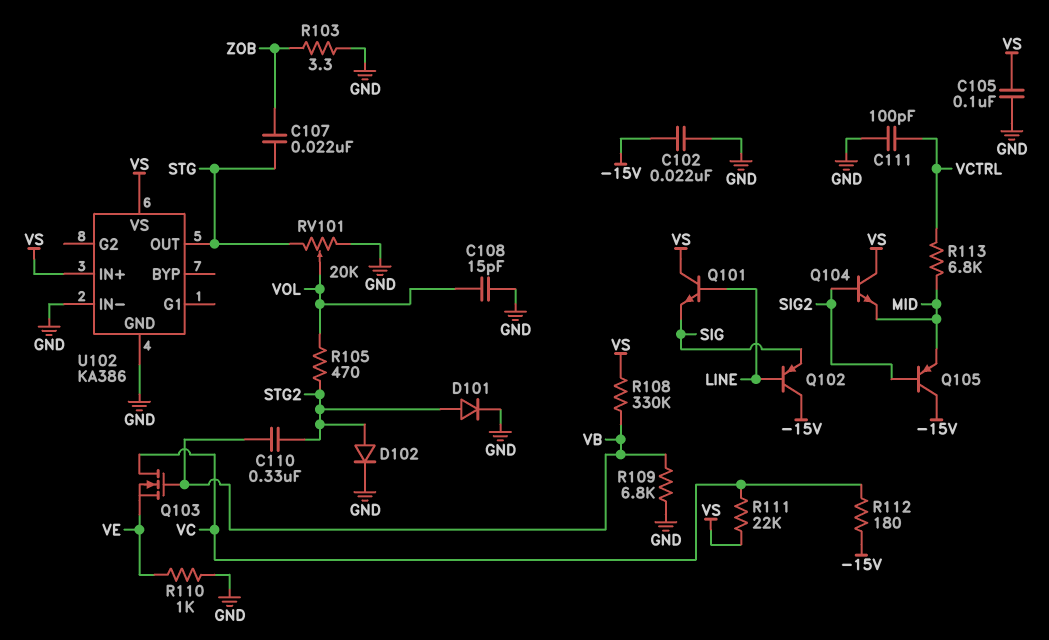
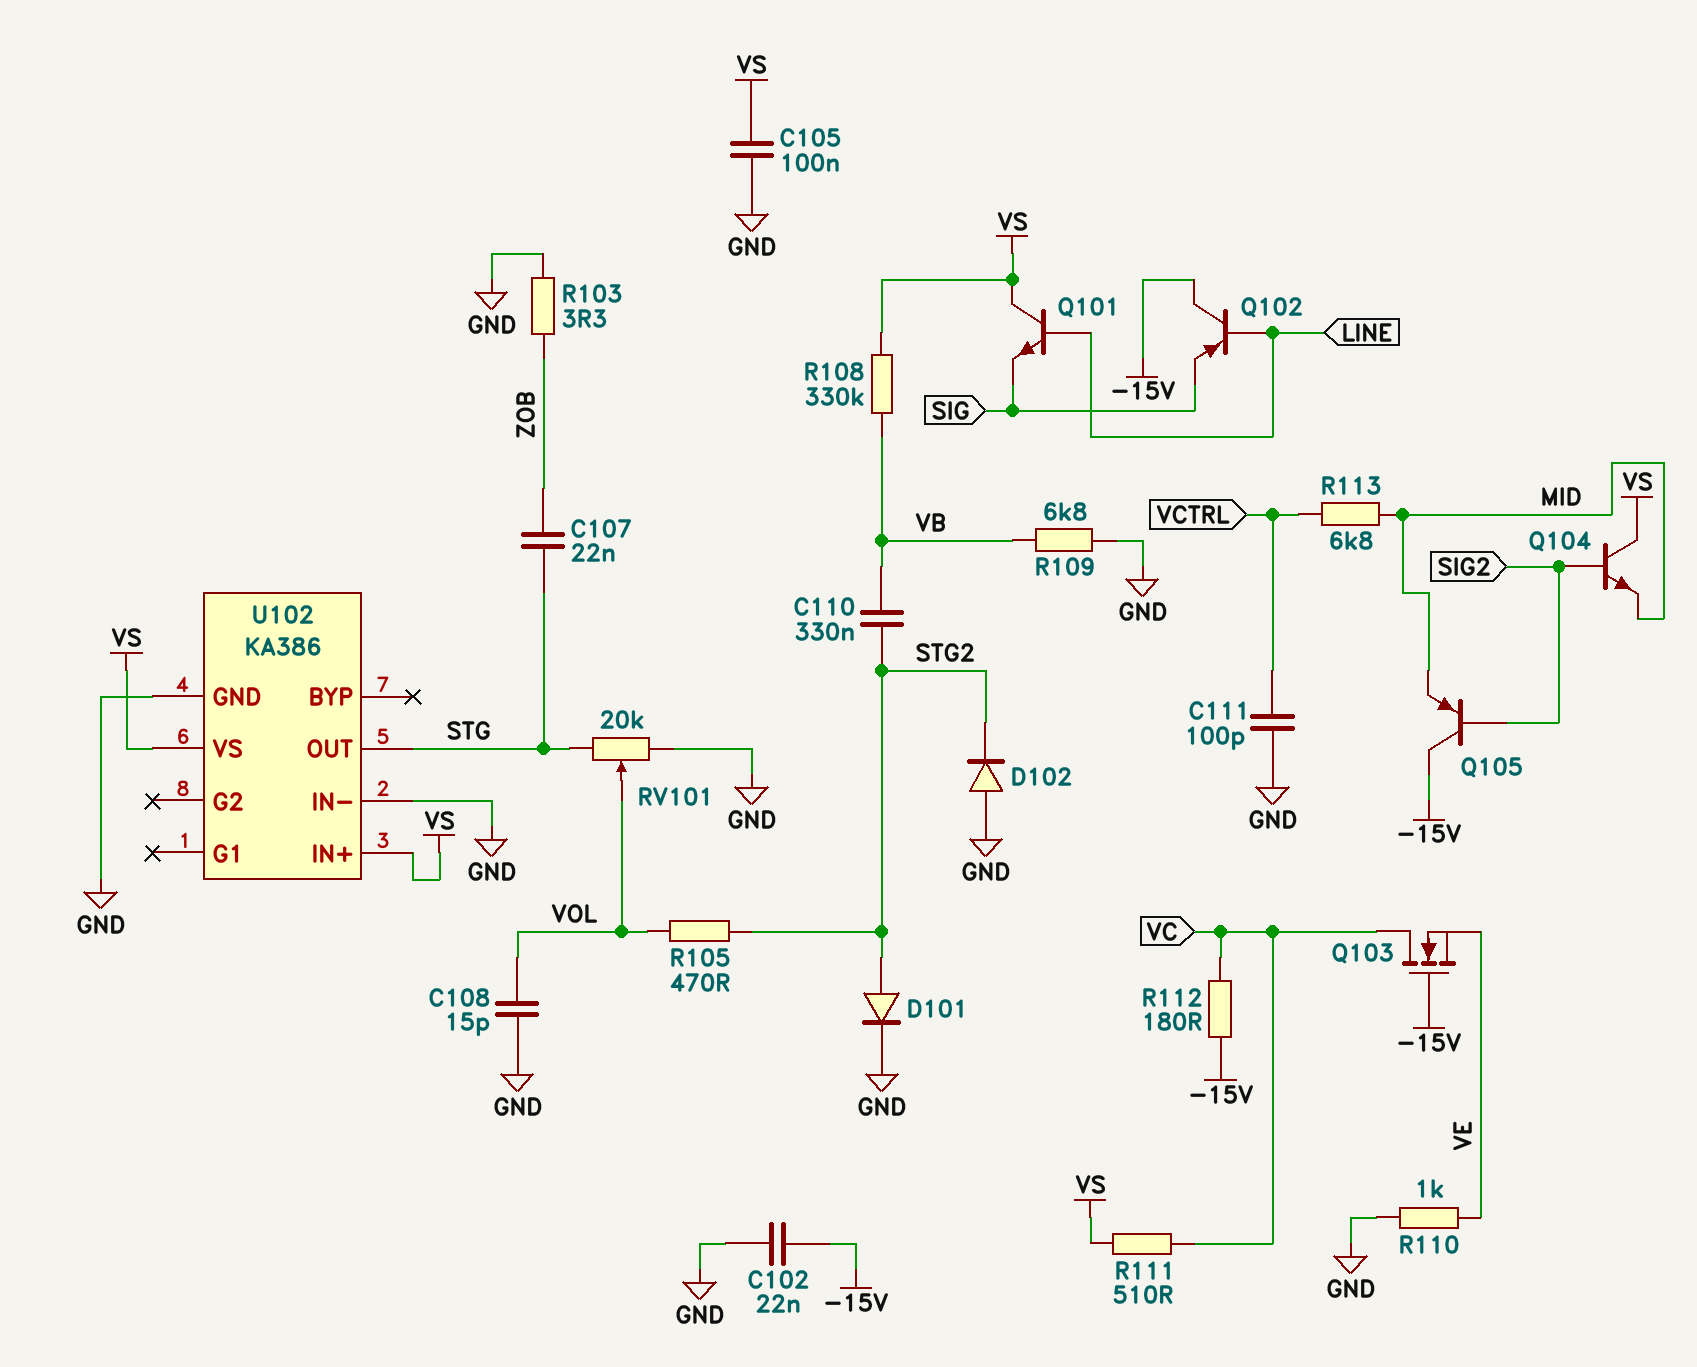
D102: diode (A STG2, K GND) -> diode (A GND, K STG2)
Q103: NMOS (G VB, D VC, S VE) -> NMOS (G -15V, D VC, S VE)
R111: 22k (VC, VS) -> 510 (VC, VS)

